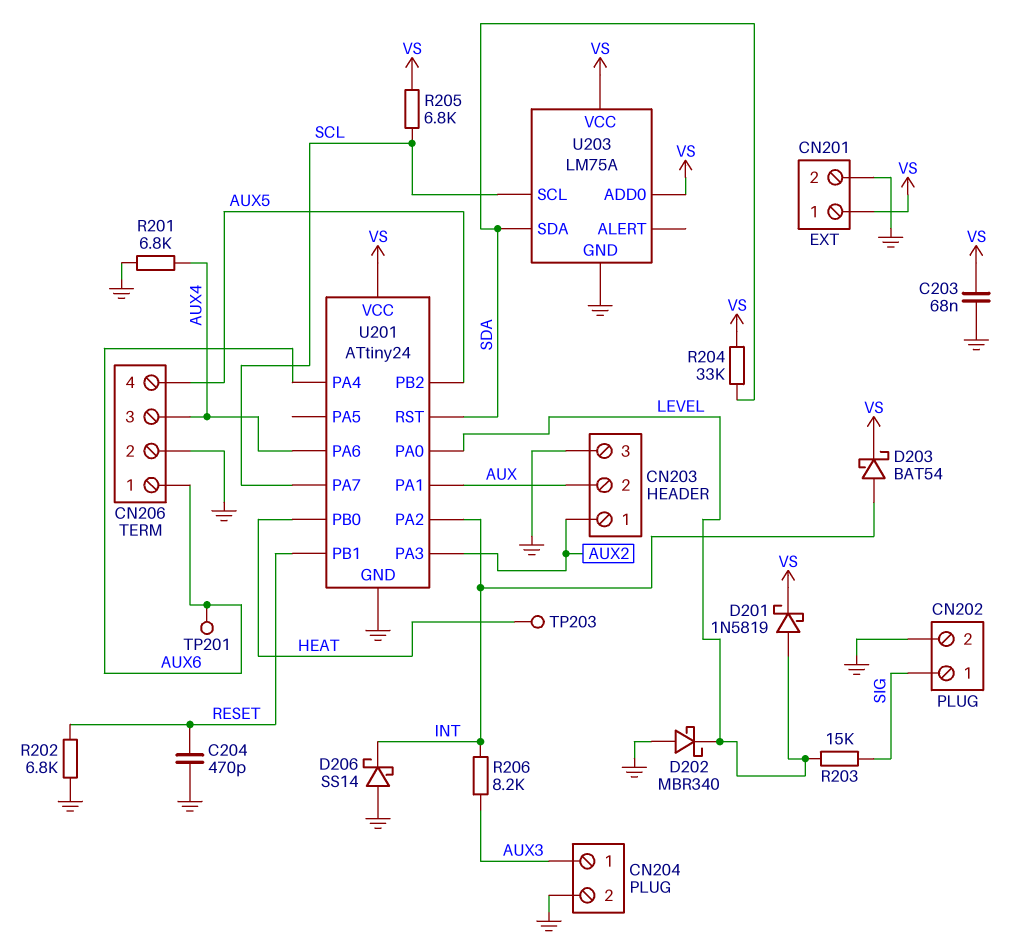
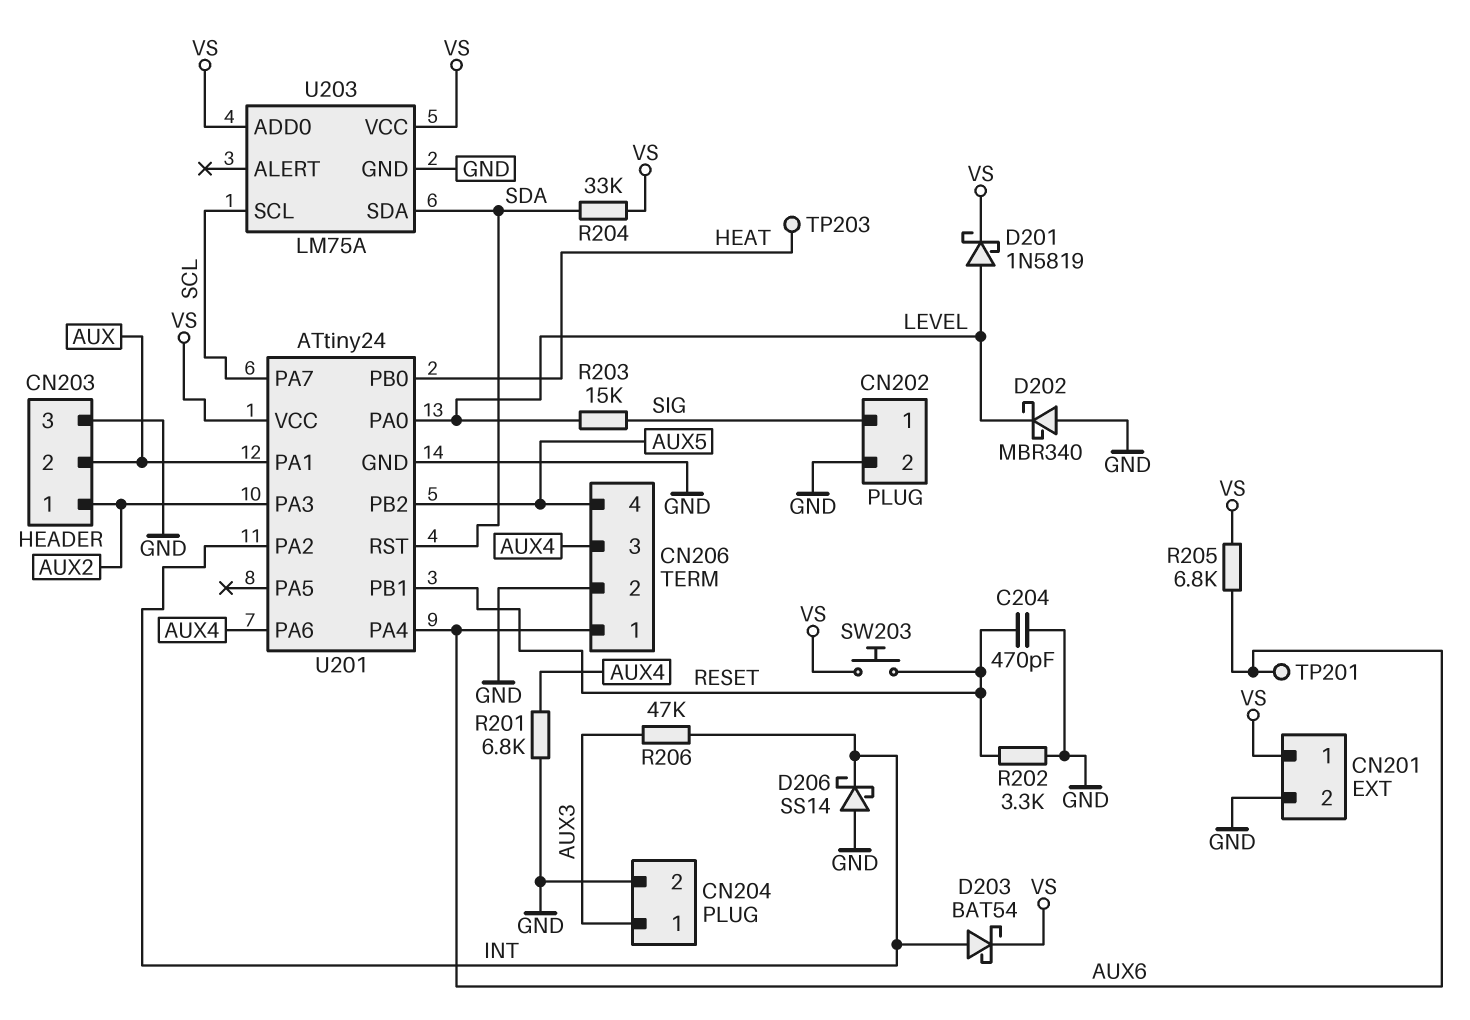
C203: 68nF (GND, VS) -> none
R202: 6.8k (GND, RESET) -> 3.3k (GND, RESET)
R205: 6.8k (SCL, VS) -> 6.8k (AUX6, VS)
R206: 8.2k (AUX3, INT) -> 47k (AUX3, INT)
SW203: none -> button (RESET, VS)

